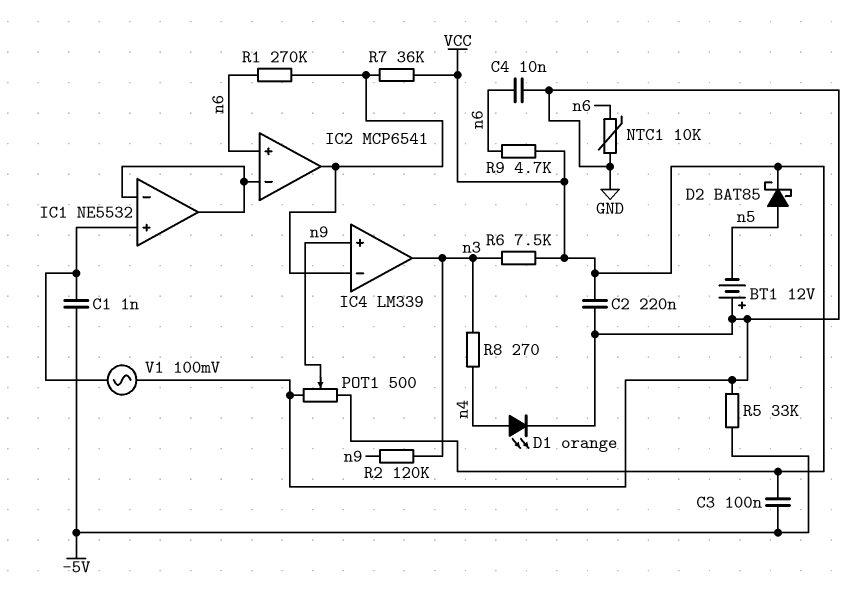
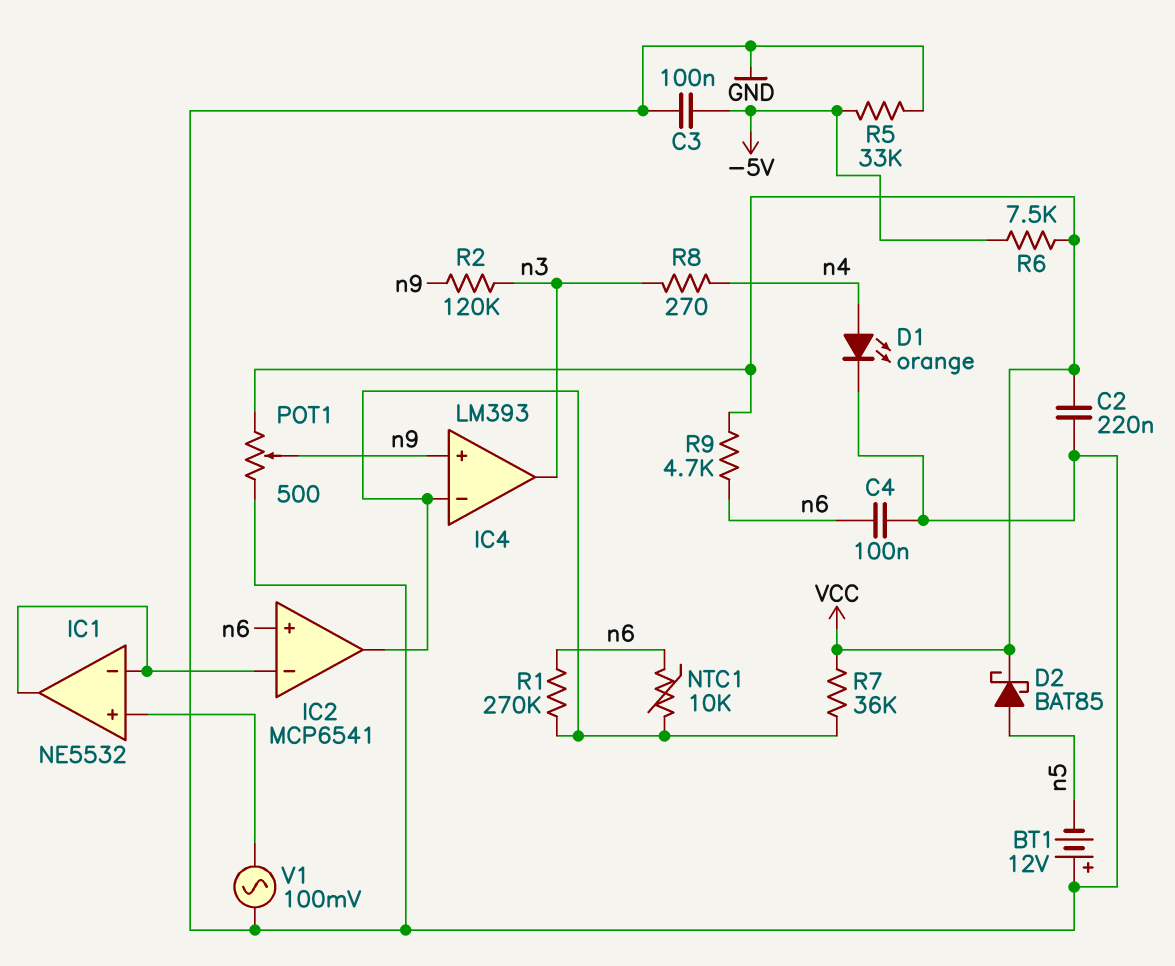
C1: 1nF (-5V, IC1/in+) -> none
C3: 100nF (-5V, VCC) -> 100nF (-5V, GND)
C4: 10nF (GND, n6) -> 100nF (GND, n6)
IC4: LM339 -> LM393
NTC1: 10k (GND, n6) -> 10k (IC2/out, n6)
R6: 7.5k (VCC, n3) -> 7.5k (-5V, VCC)

